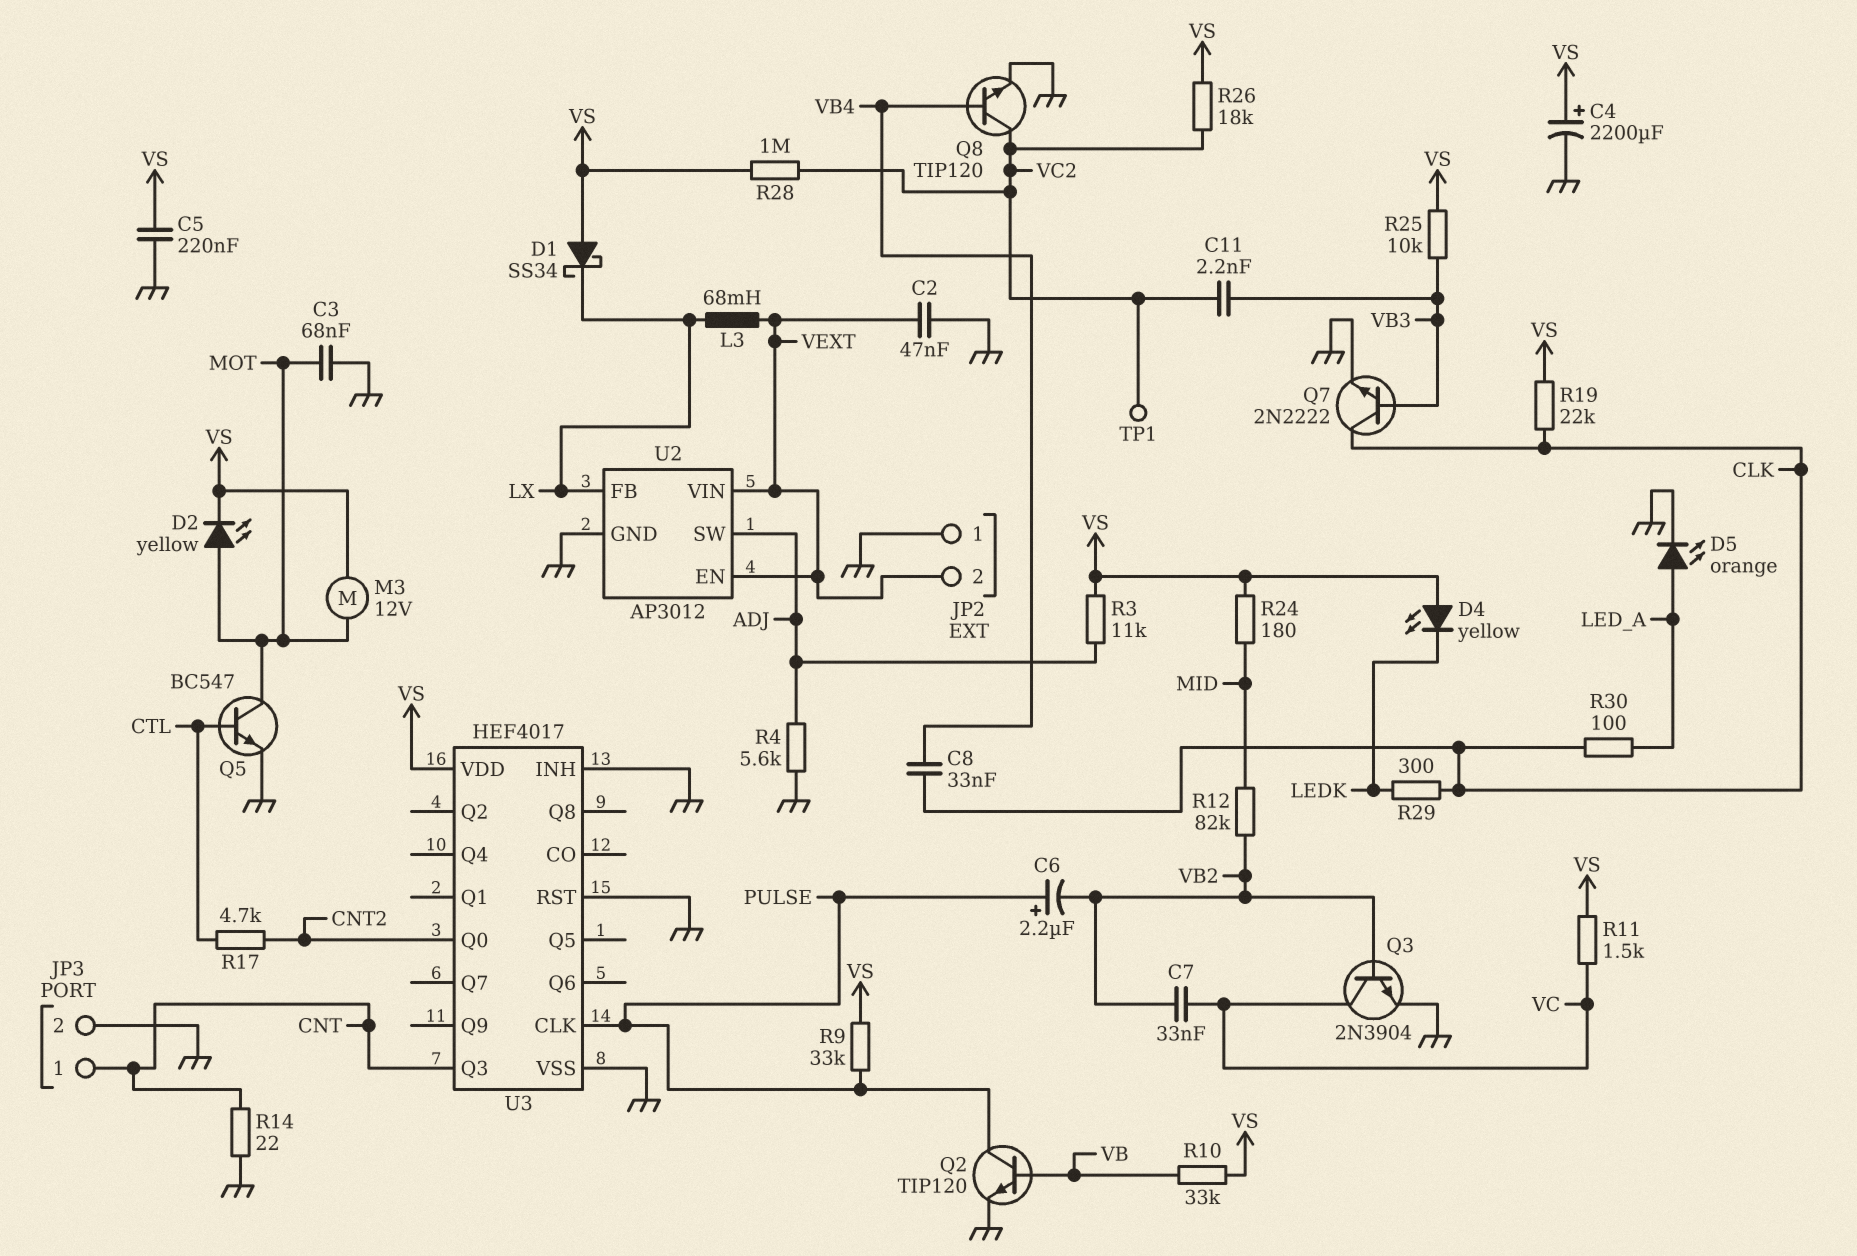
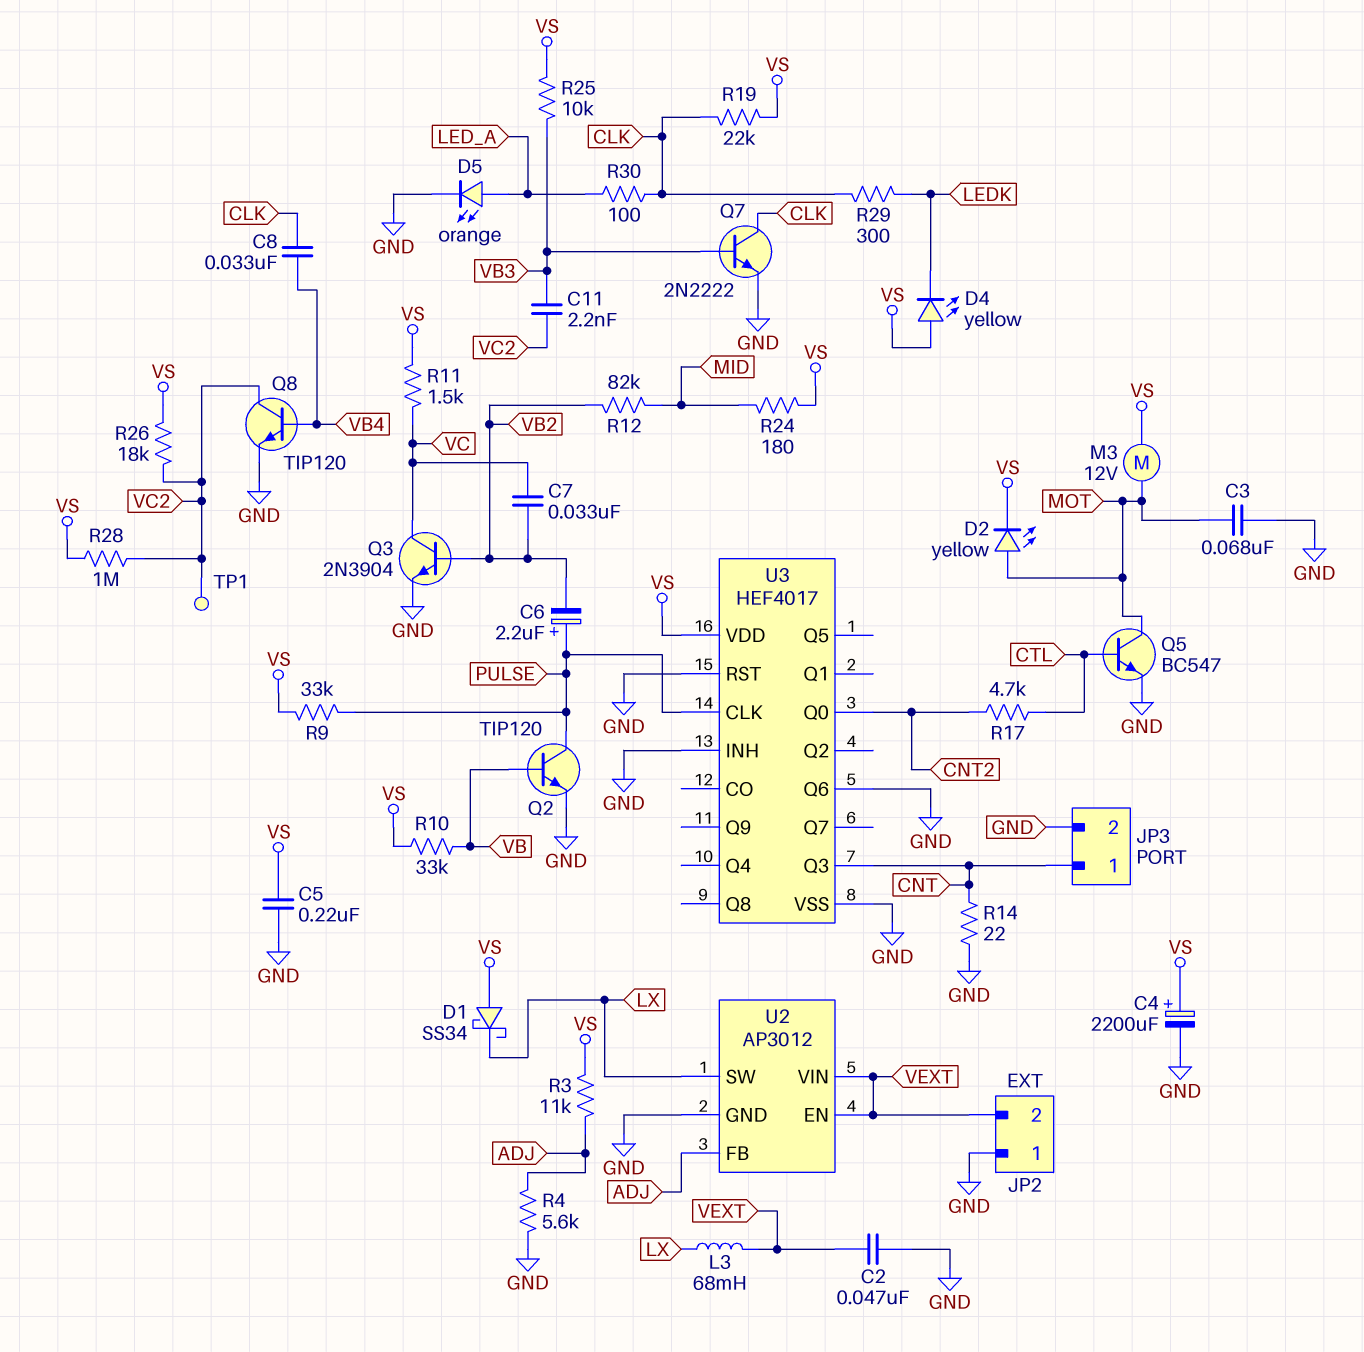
U2 pin FB: LX -> ADJ
U2 pin SW: ADJ -> LX
U3 pin Q6: none -> GND

